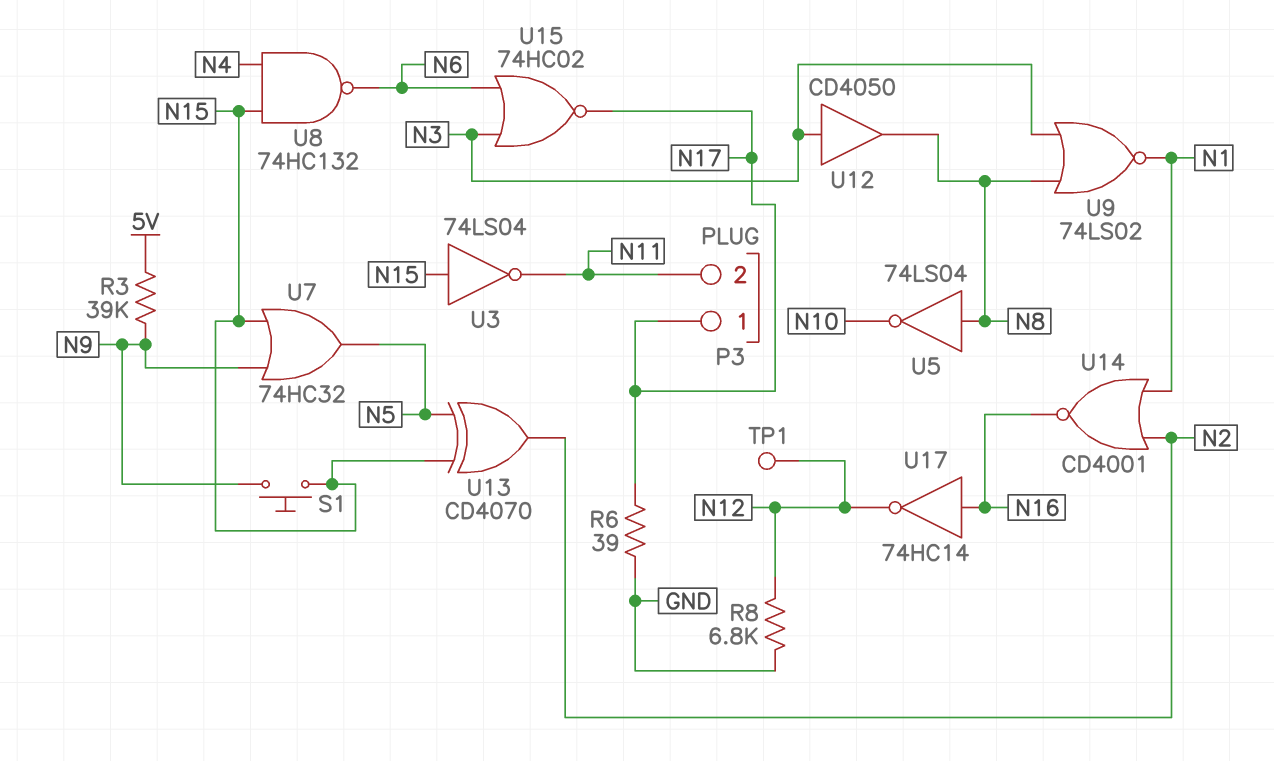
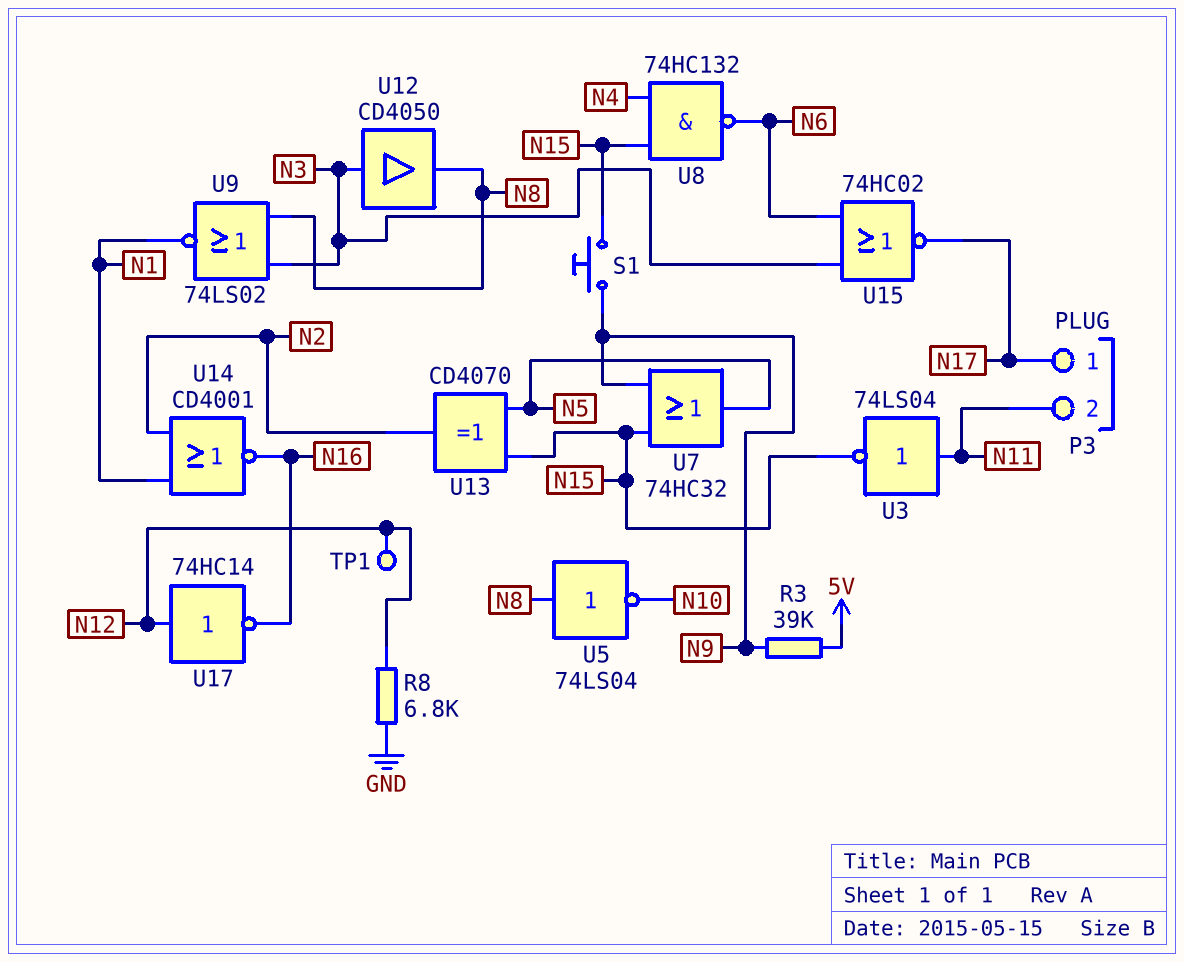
R6: 39 (GND, N17) -> none
U3: NOT 74LS04 (in N15, out N11) -> NOT 74LS04 (in N11, out N15)
U17: NOT 74HC14 (in N16, out N12) -> NOT 74HC14 (in N12, out N16)

